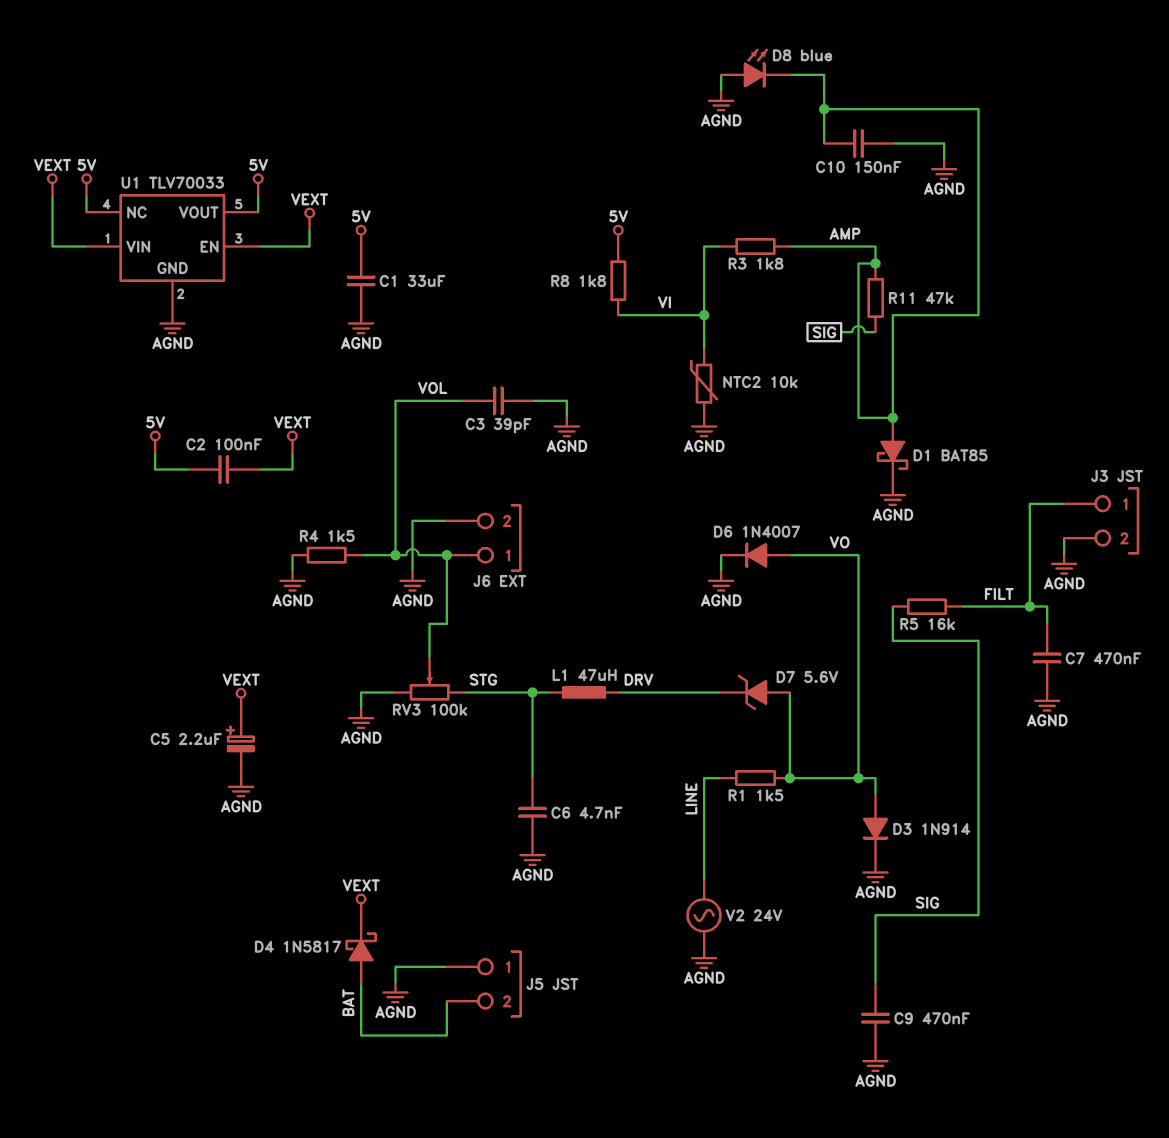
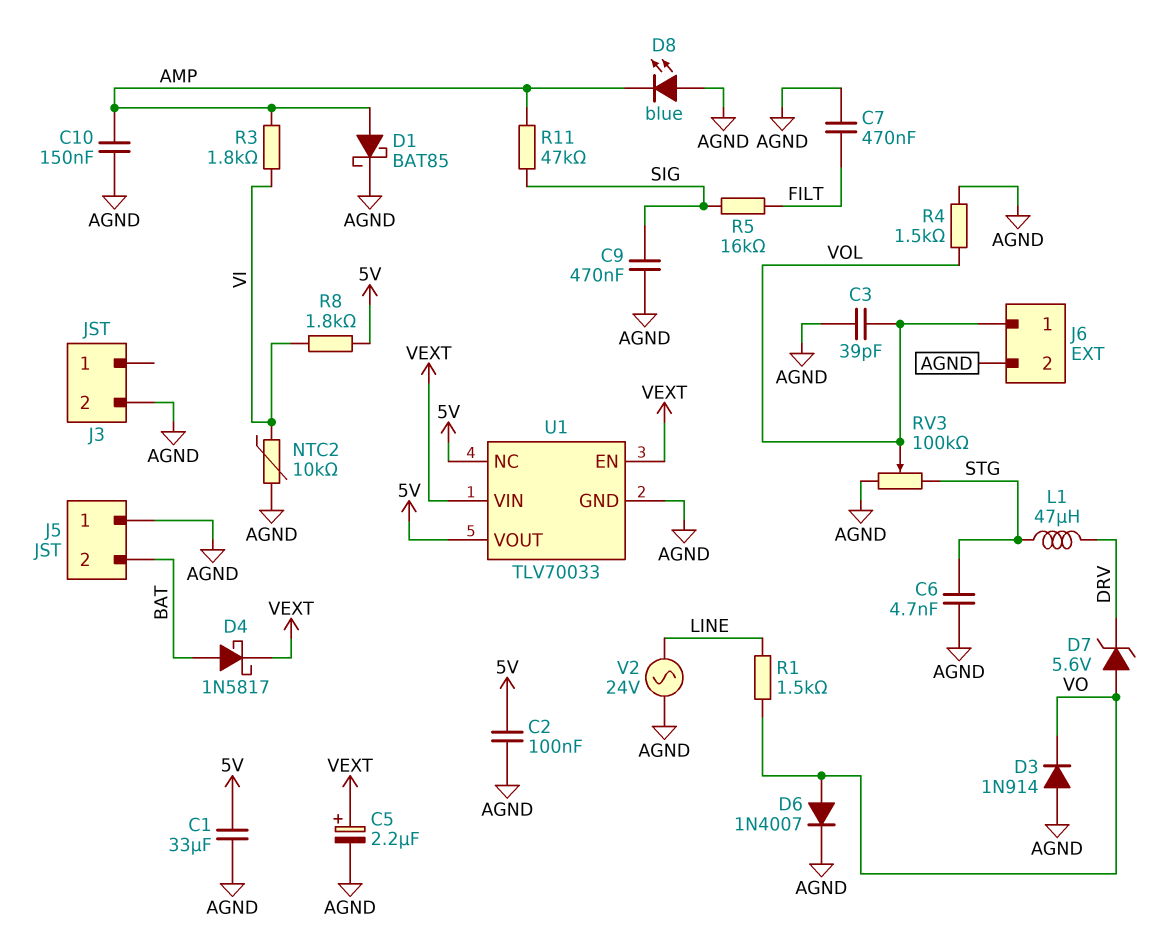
C2: 100nF (5V, VEXT) -> 100nF (5V, AGND)
D3: diode 1N914 (A VO, K AGND) -> diode 1N914 (A AGND, K VO)
J3 pin 1: FILT -> none

